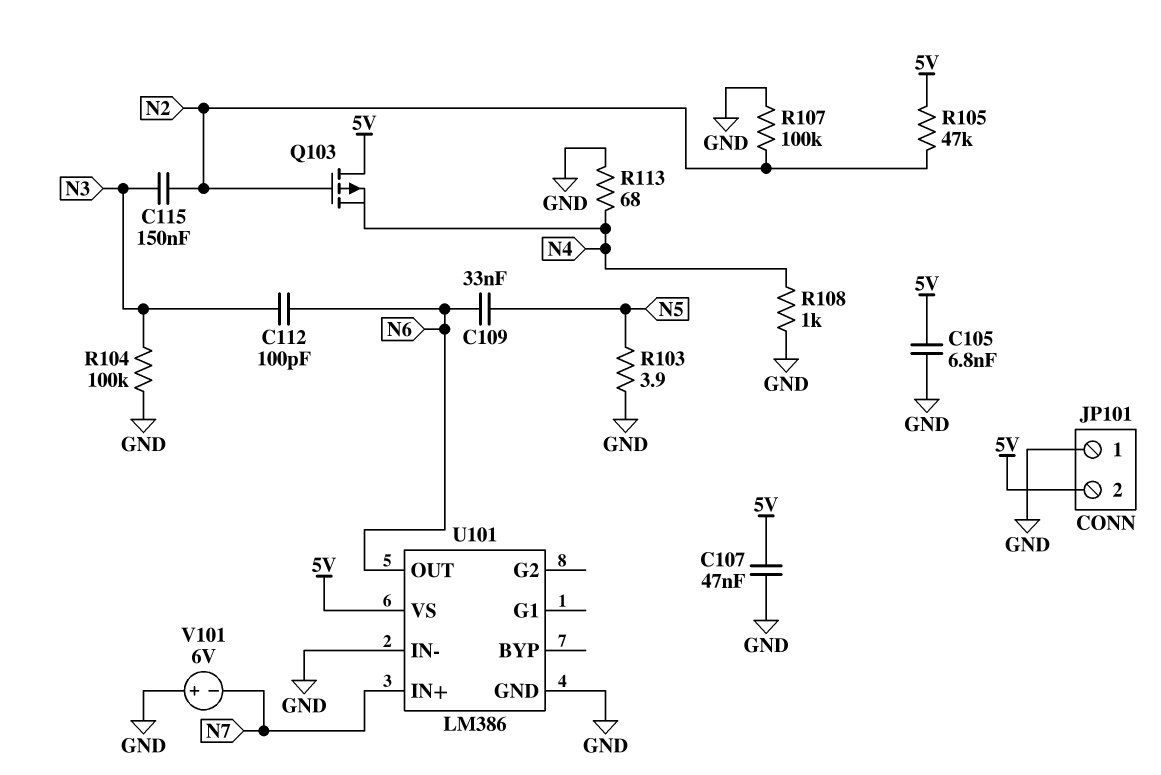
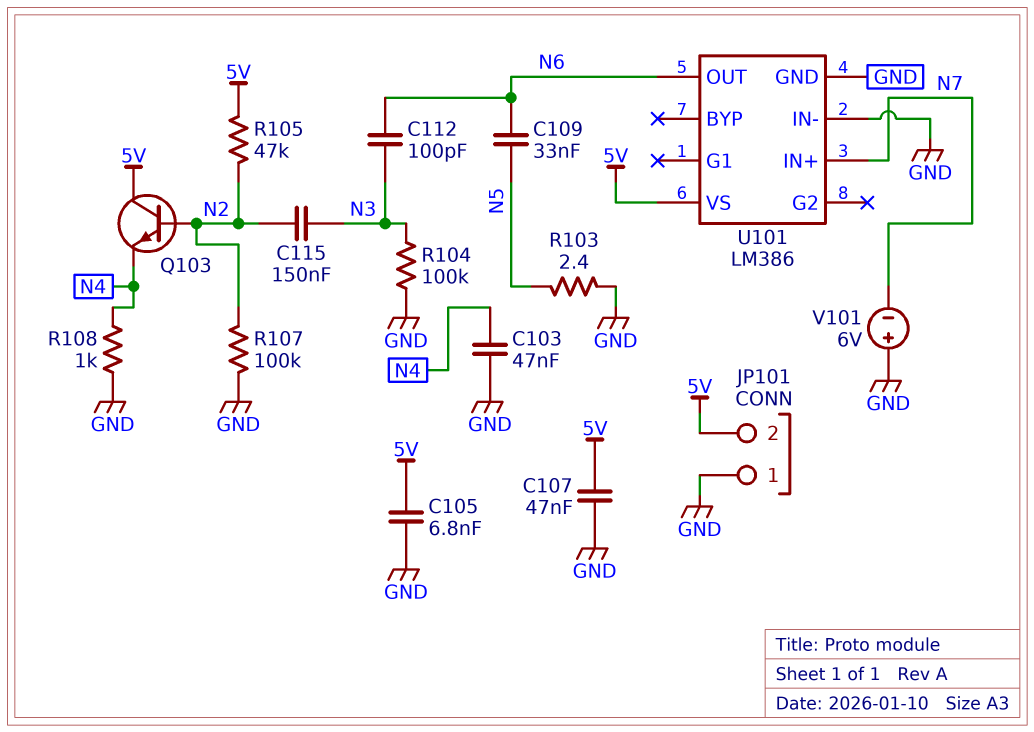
C103: none -> 47nF (GND, N4)
Q103: PMOS (G N2, D 5V, S N4) -> NPN (B N2, C 5V, E N4)
R103: 3.9 (GND, N5) -> 2.4 (GND, N5)
R113: 68 (GND, N4) -> none

